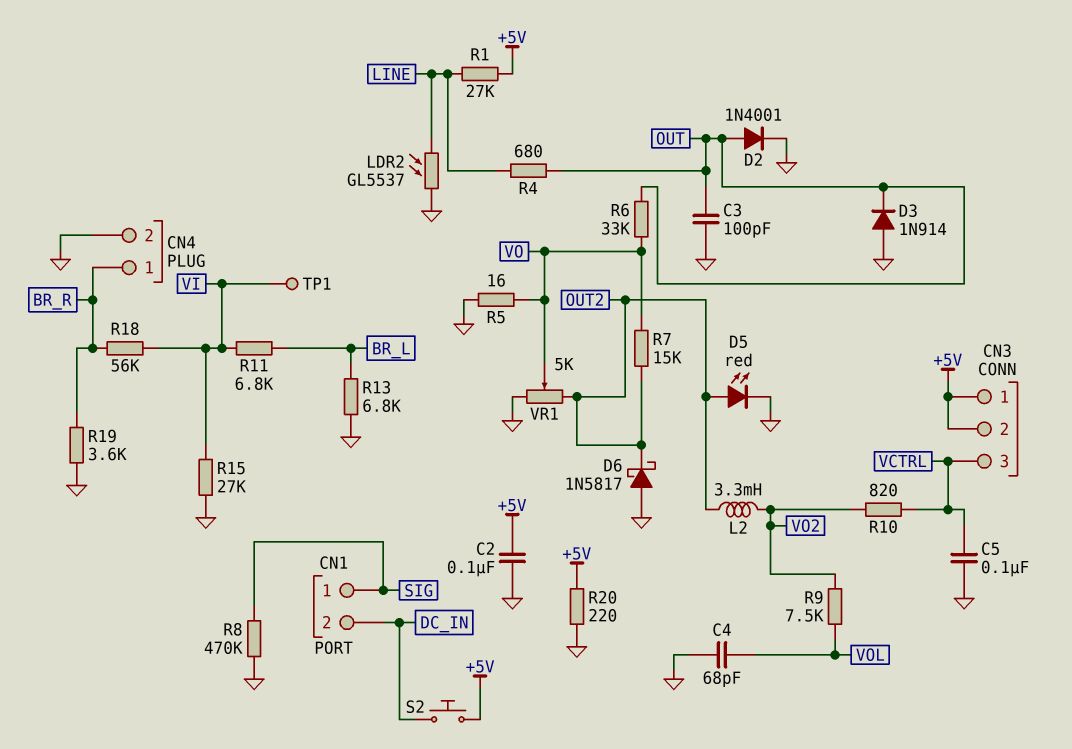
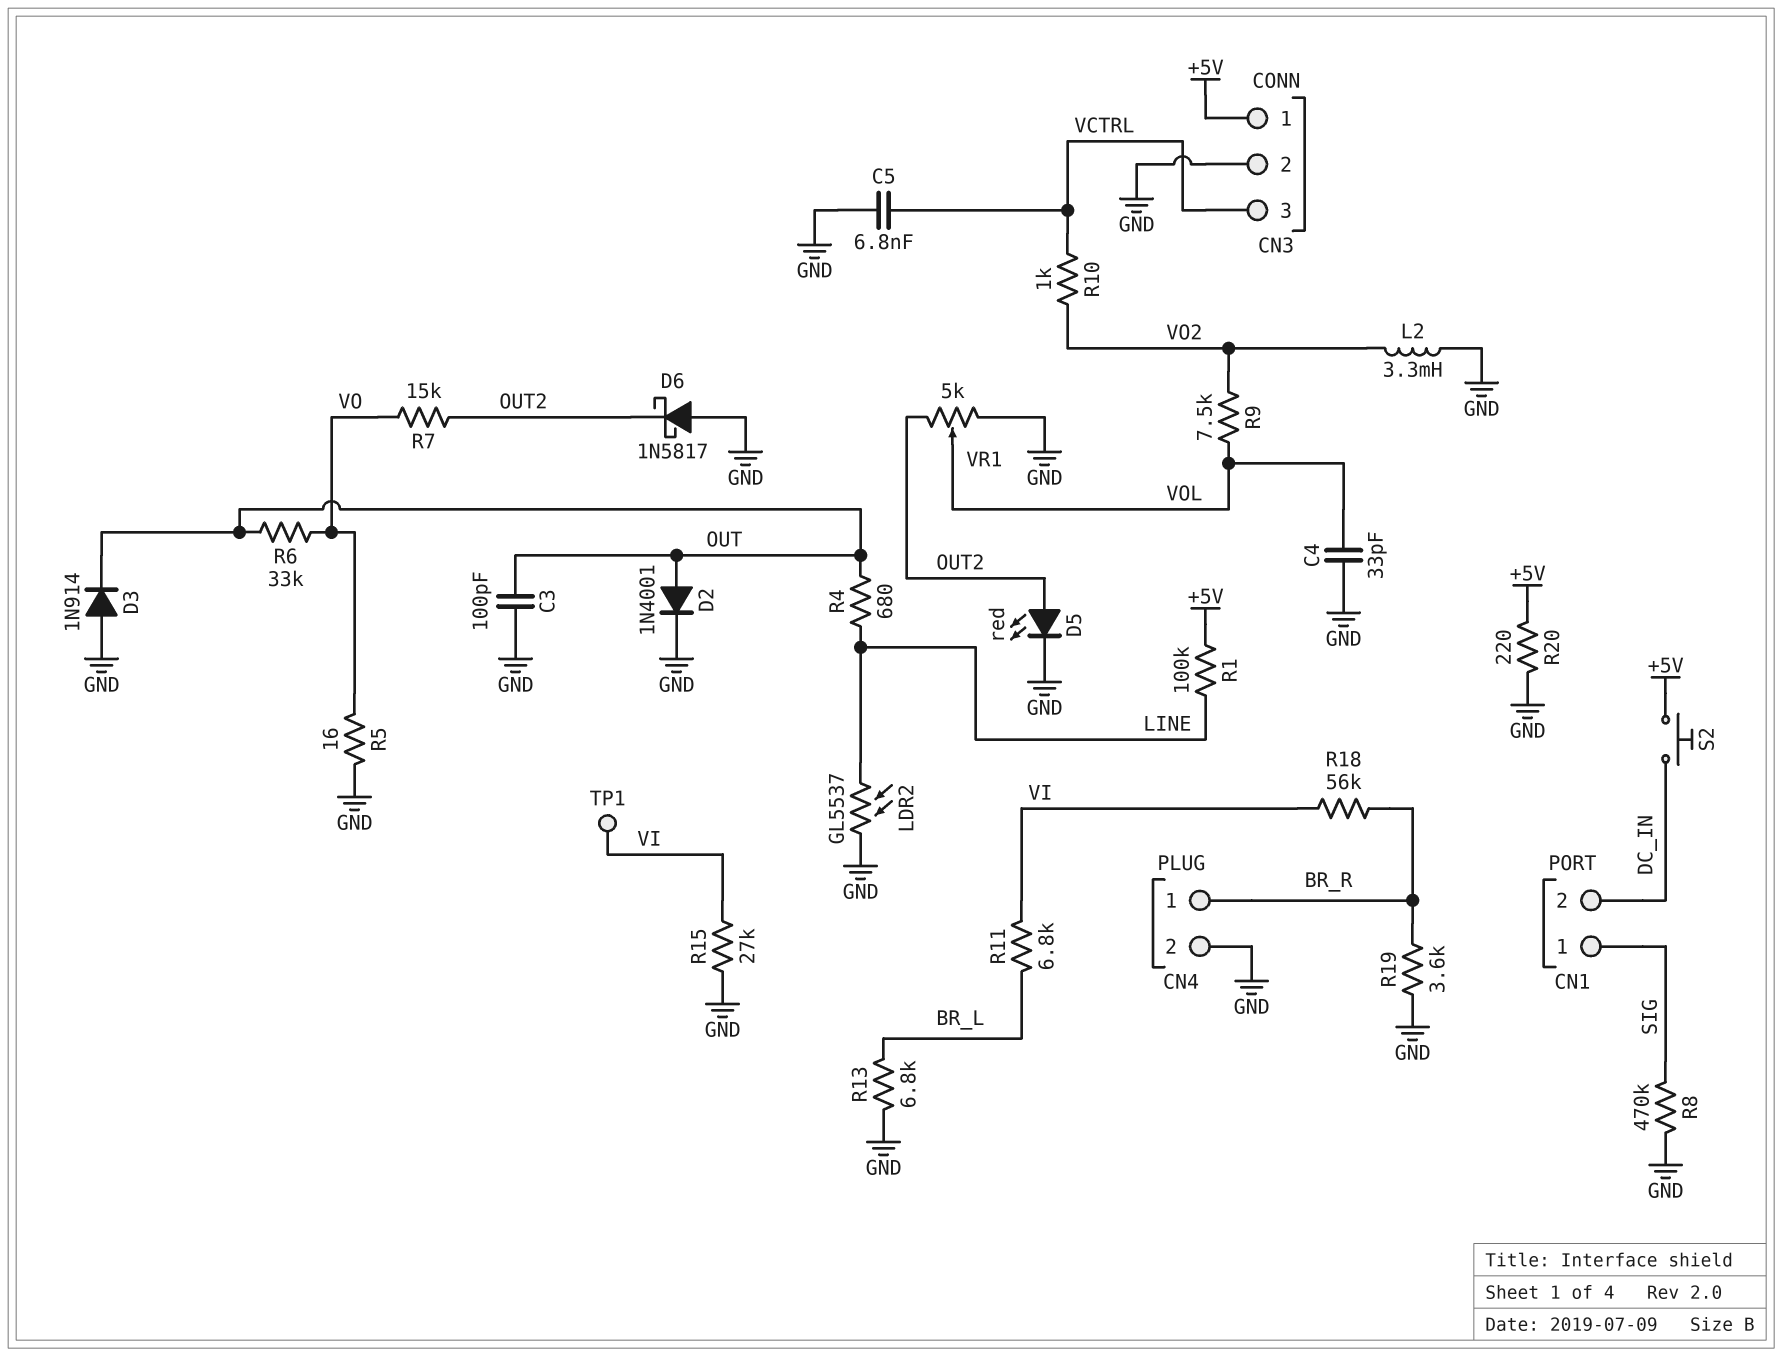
C2: 100nF (+5V, GND) -> none
C4: 68pF (GND, VOL) -> 33pF (GND, VOL)
C5: 100nF (GND, VCTRL) -> 6.8nF (GND, VCTRL)
CN3 pin 2: +5V -> GND
L2: 3.3mH (OUT2, VO2) -> 3.3mH (GND, VO2)
R1: 27k (+5V, LINE) -> 100k (+5V, LINE)
R10: 820 (VCTRL, VO2) -> 1k (VCTRL, VO2)
VR1: 5k (GND, OUT2, wiper VO) -> 5k (GND, OUT2, wiper VOL)

